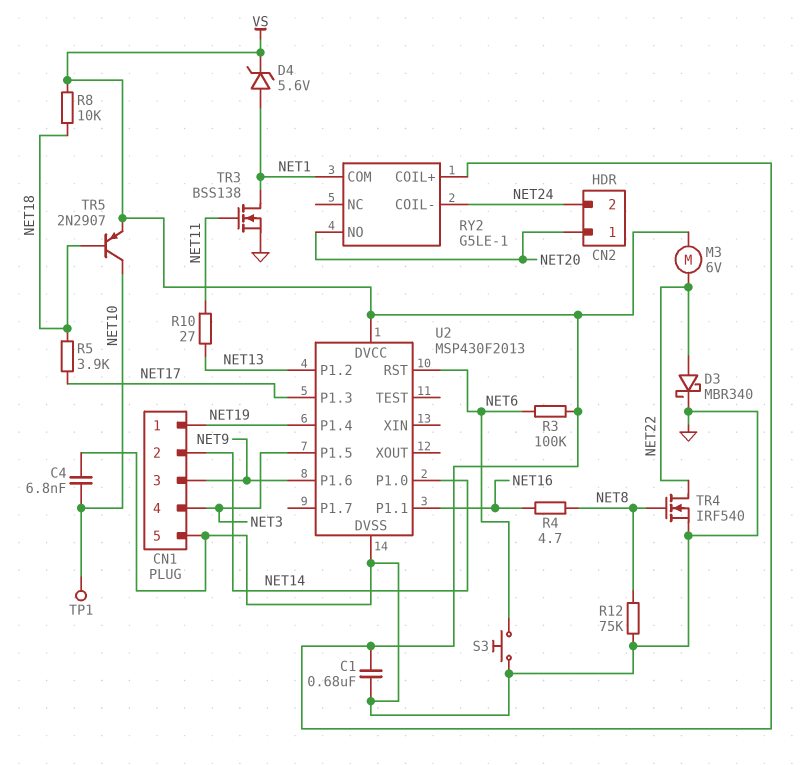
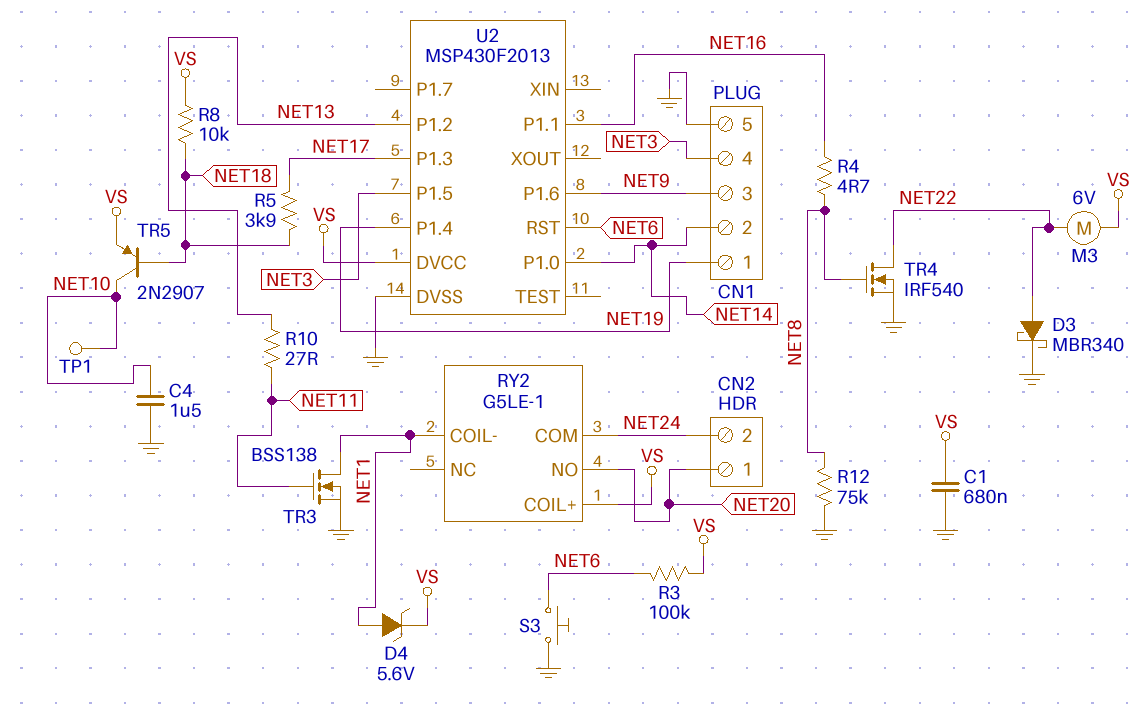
C4: 6.8nF (GND, NET10) -> 1.5uF (GND, NET10)
RY2 pin COIL-: NET24 -> NET1
RY2 pin COM: NET1 -> NET24

